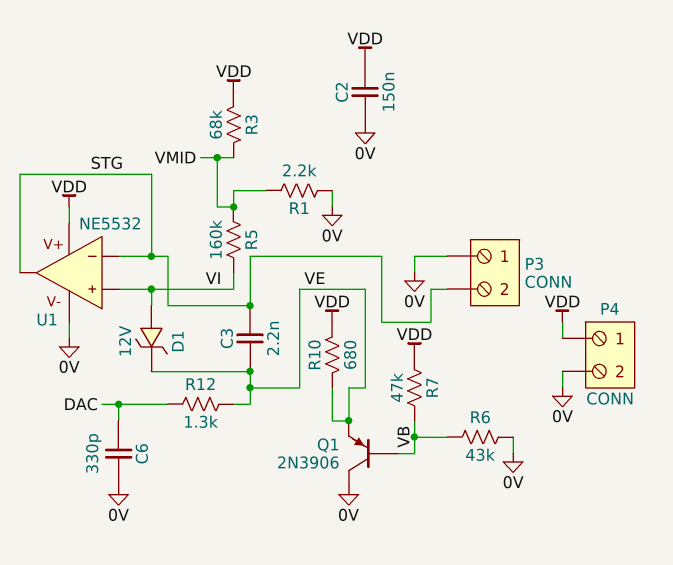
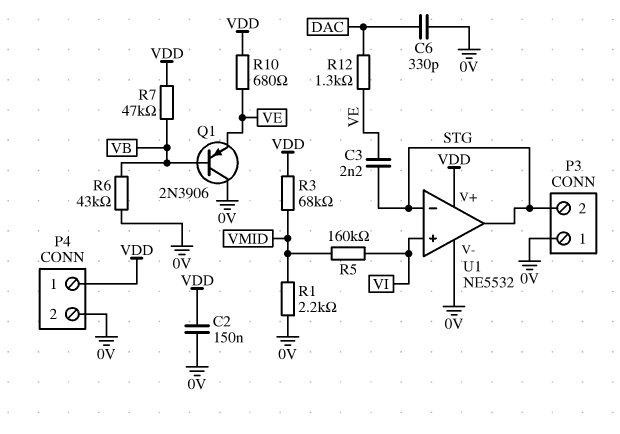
D1: zener 12V (A VI, K VE) -> none

